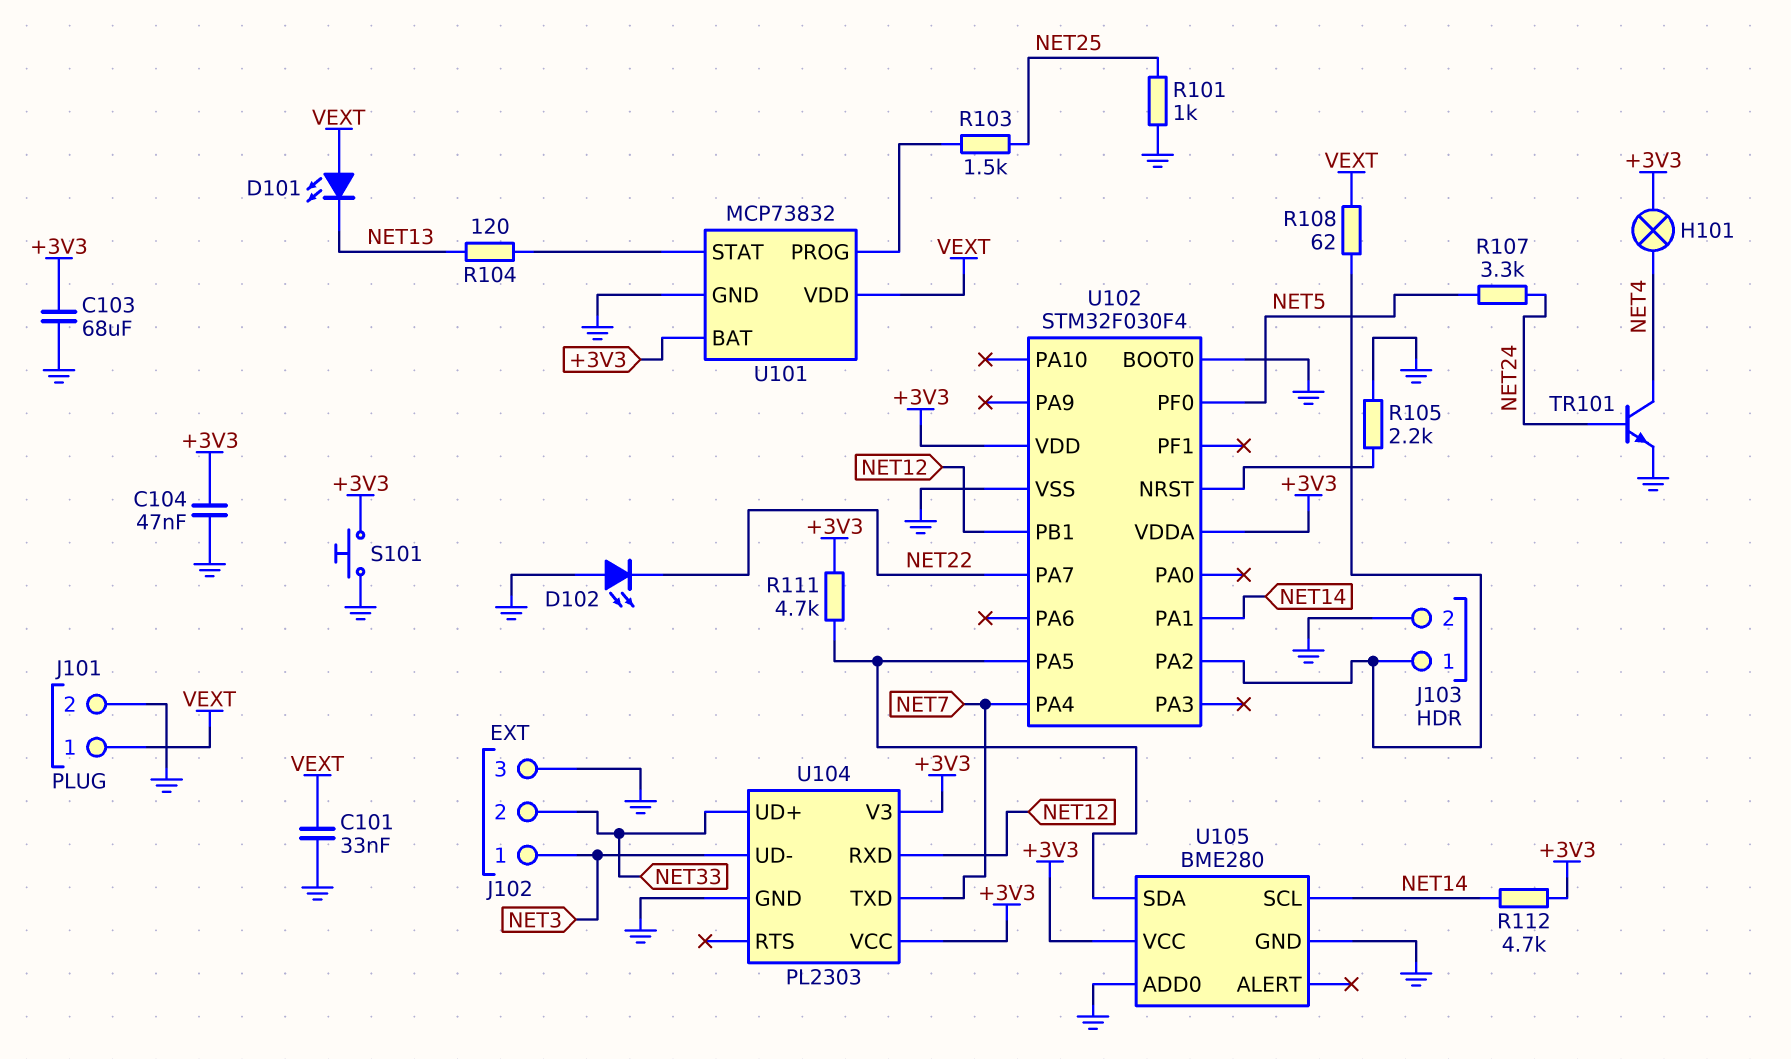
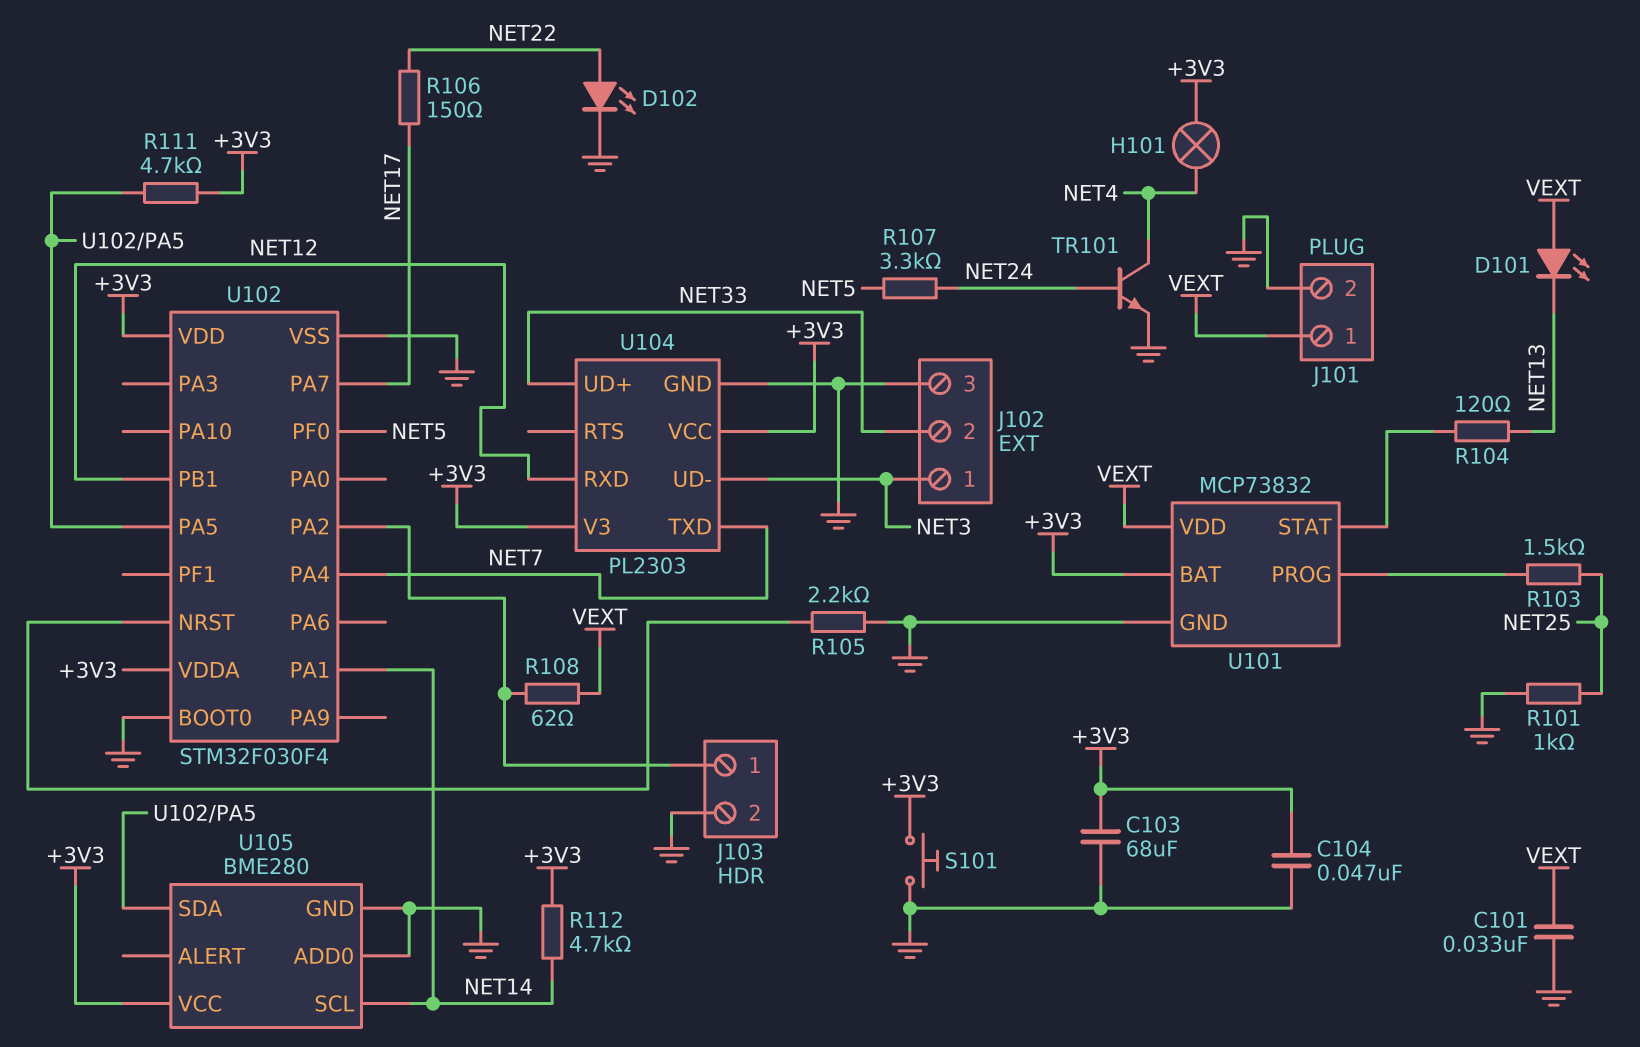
D102: LED (A GND, K NET22) -> LED (A NET22, K GND)
R106: none -> 150 (NET17, NET22)
U102 pin PA7: NET22 -> NET17

